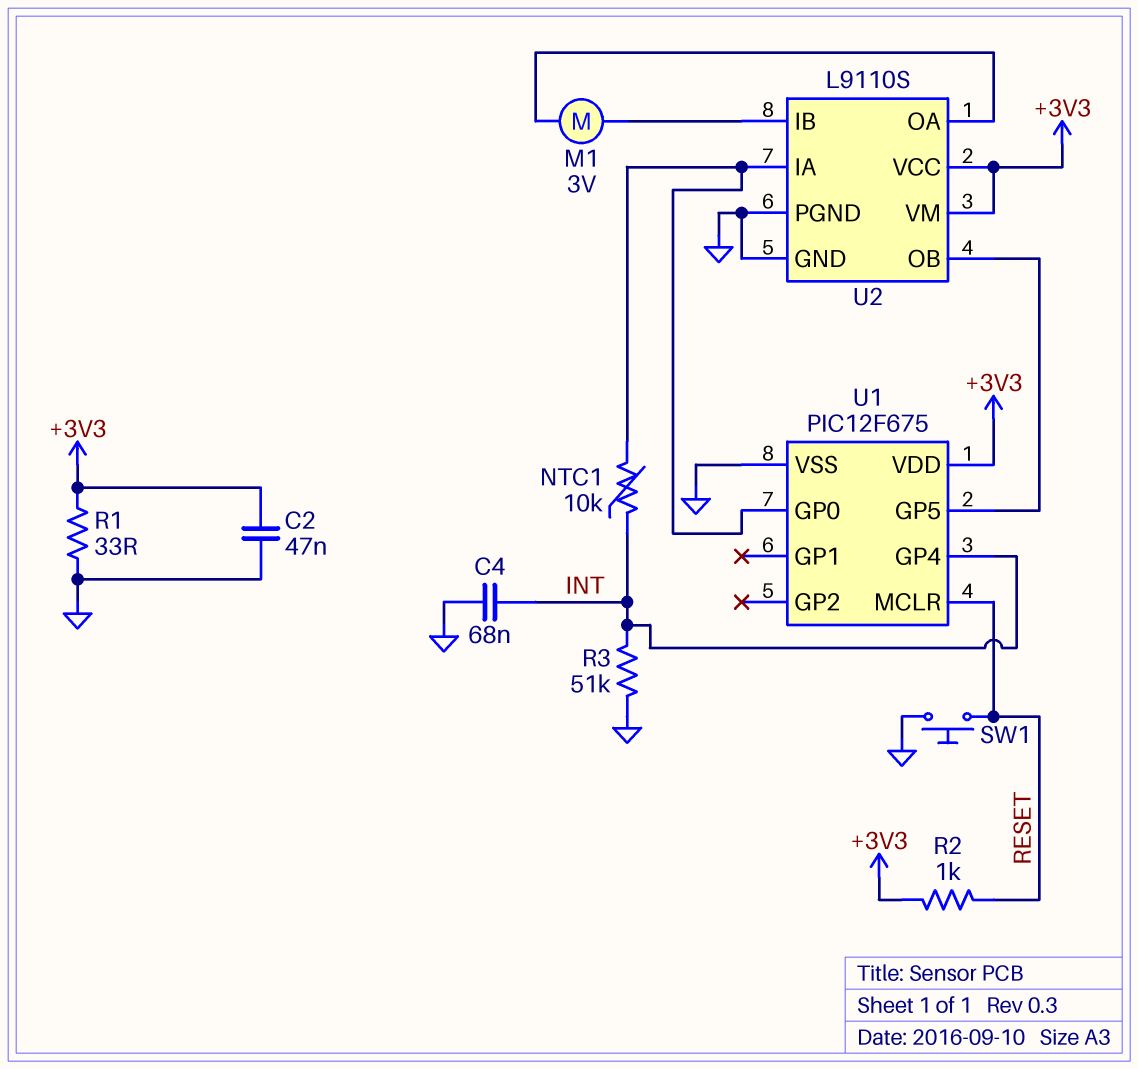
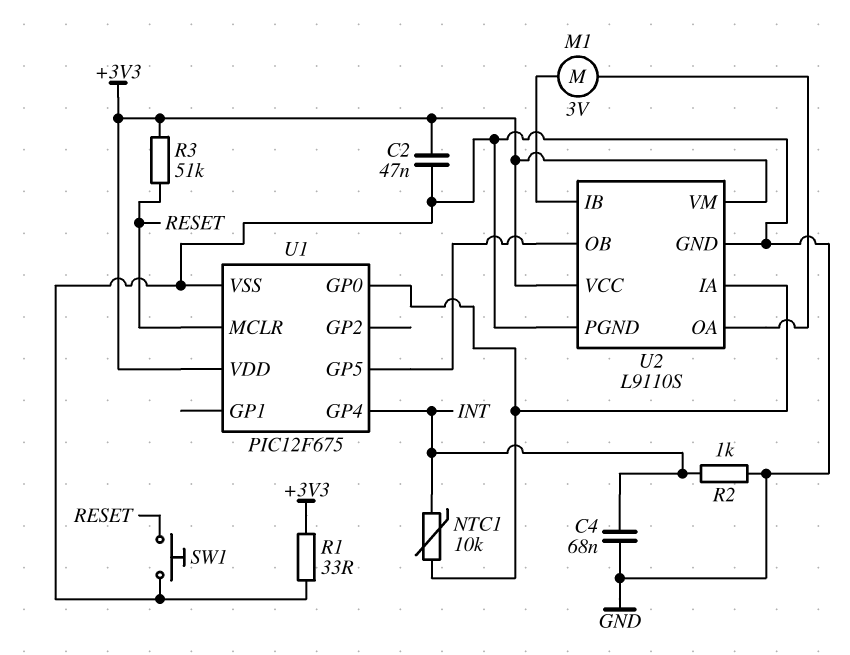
R2: 1k (+3V3, RESET) -> 1k (GND, INT)
R3: 51k (GND, INT) -> 51k (+3V3, RESET)

